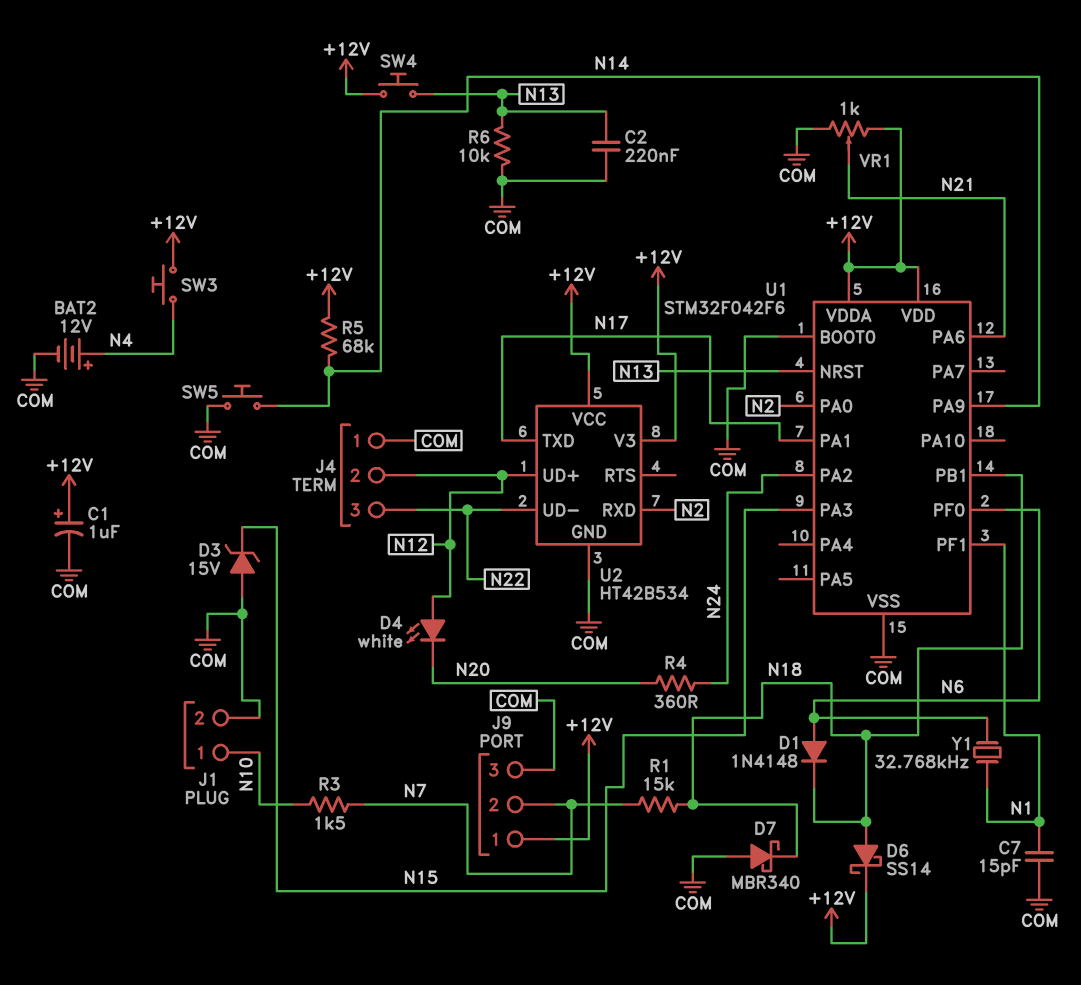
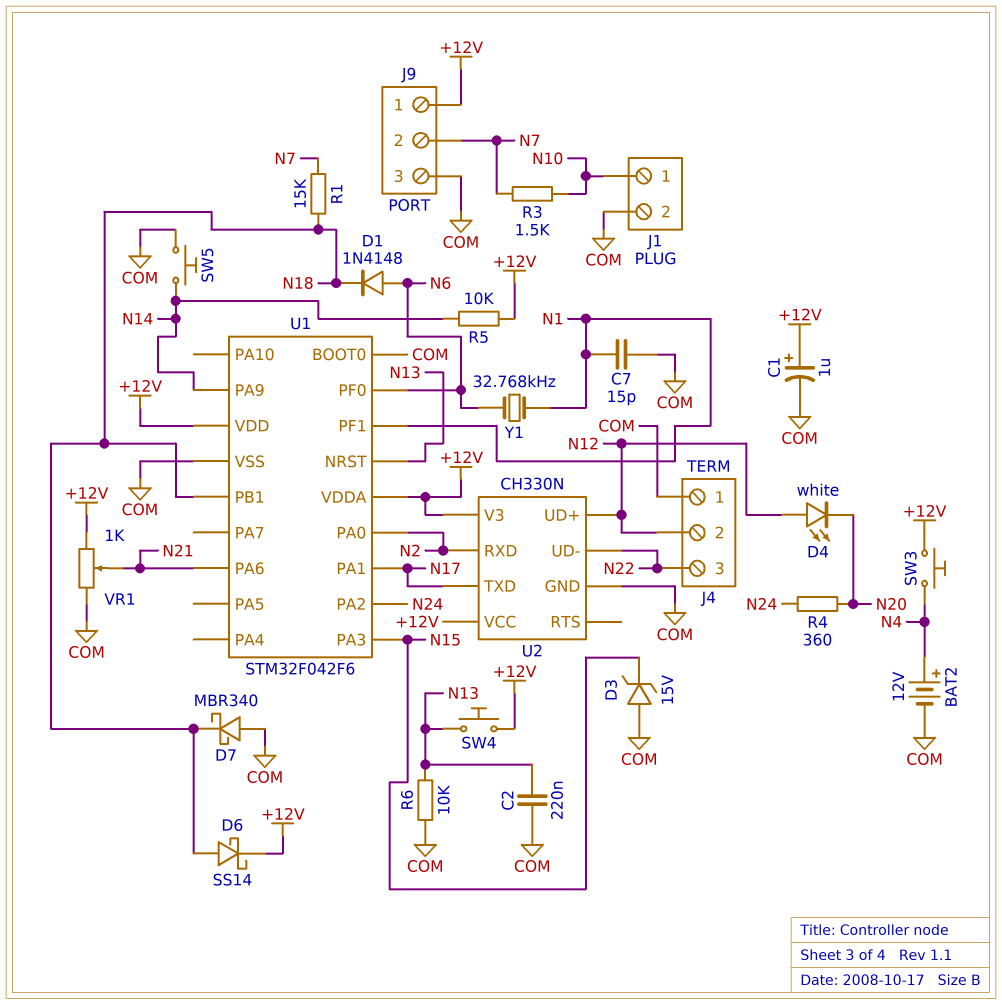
R5: 68k (+12V, N14) -> 10k (+12V, N14)
U2: HT42B534 -> CH330N

